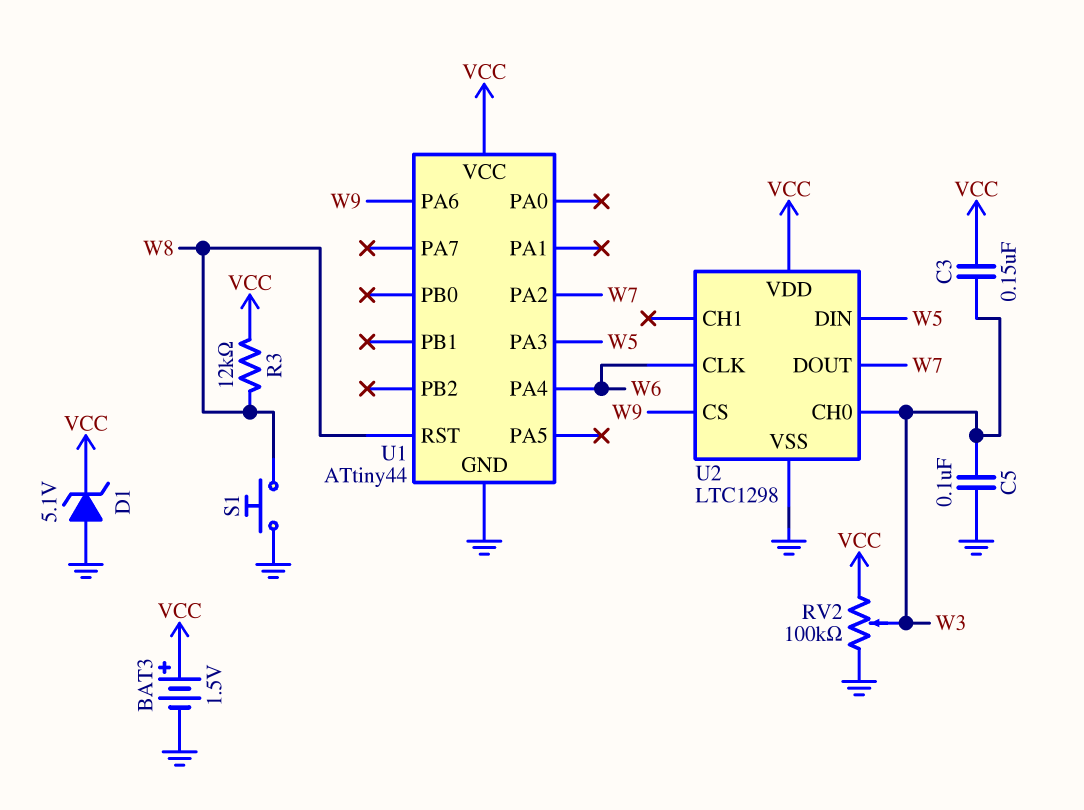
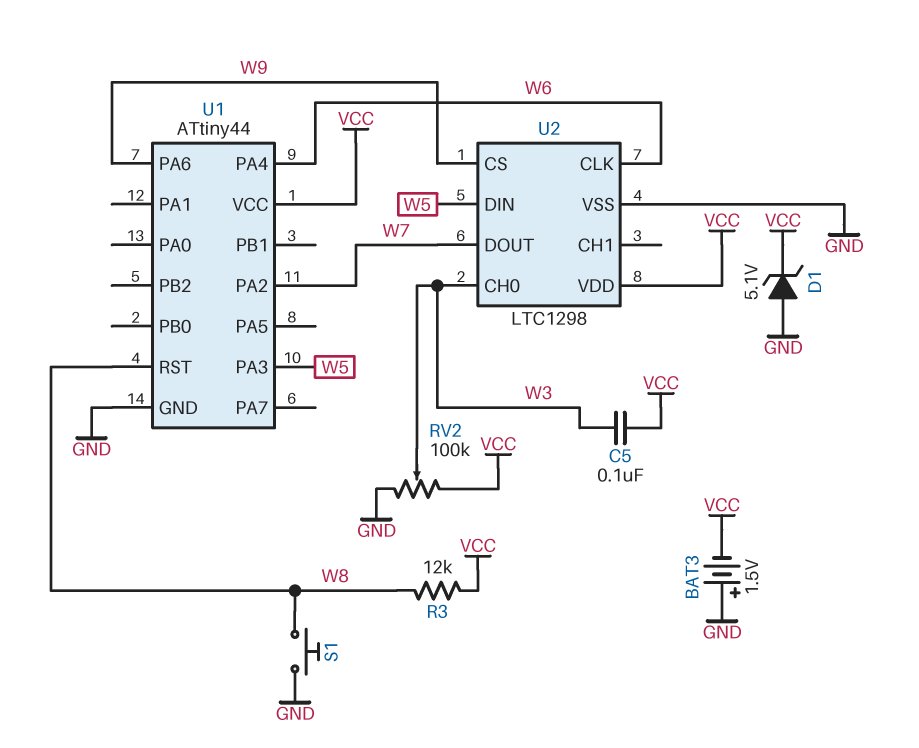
BAT3: 1.5V (plus VCC, minus GND) -> 1.5V (plus GND, minus VCC)
C3: 150nF (VCC, W3) -> none
C5: 100nF (GND, W3) -> 100nF (VCC, W3)

